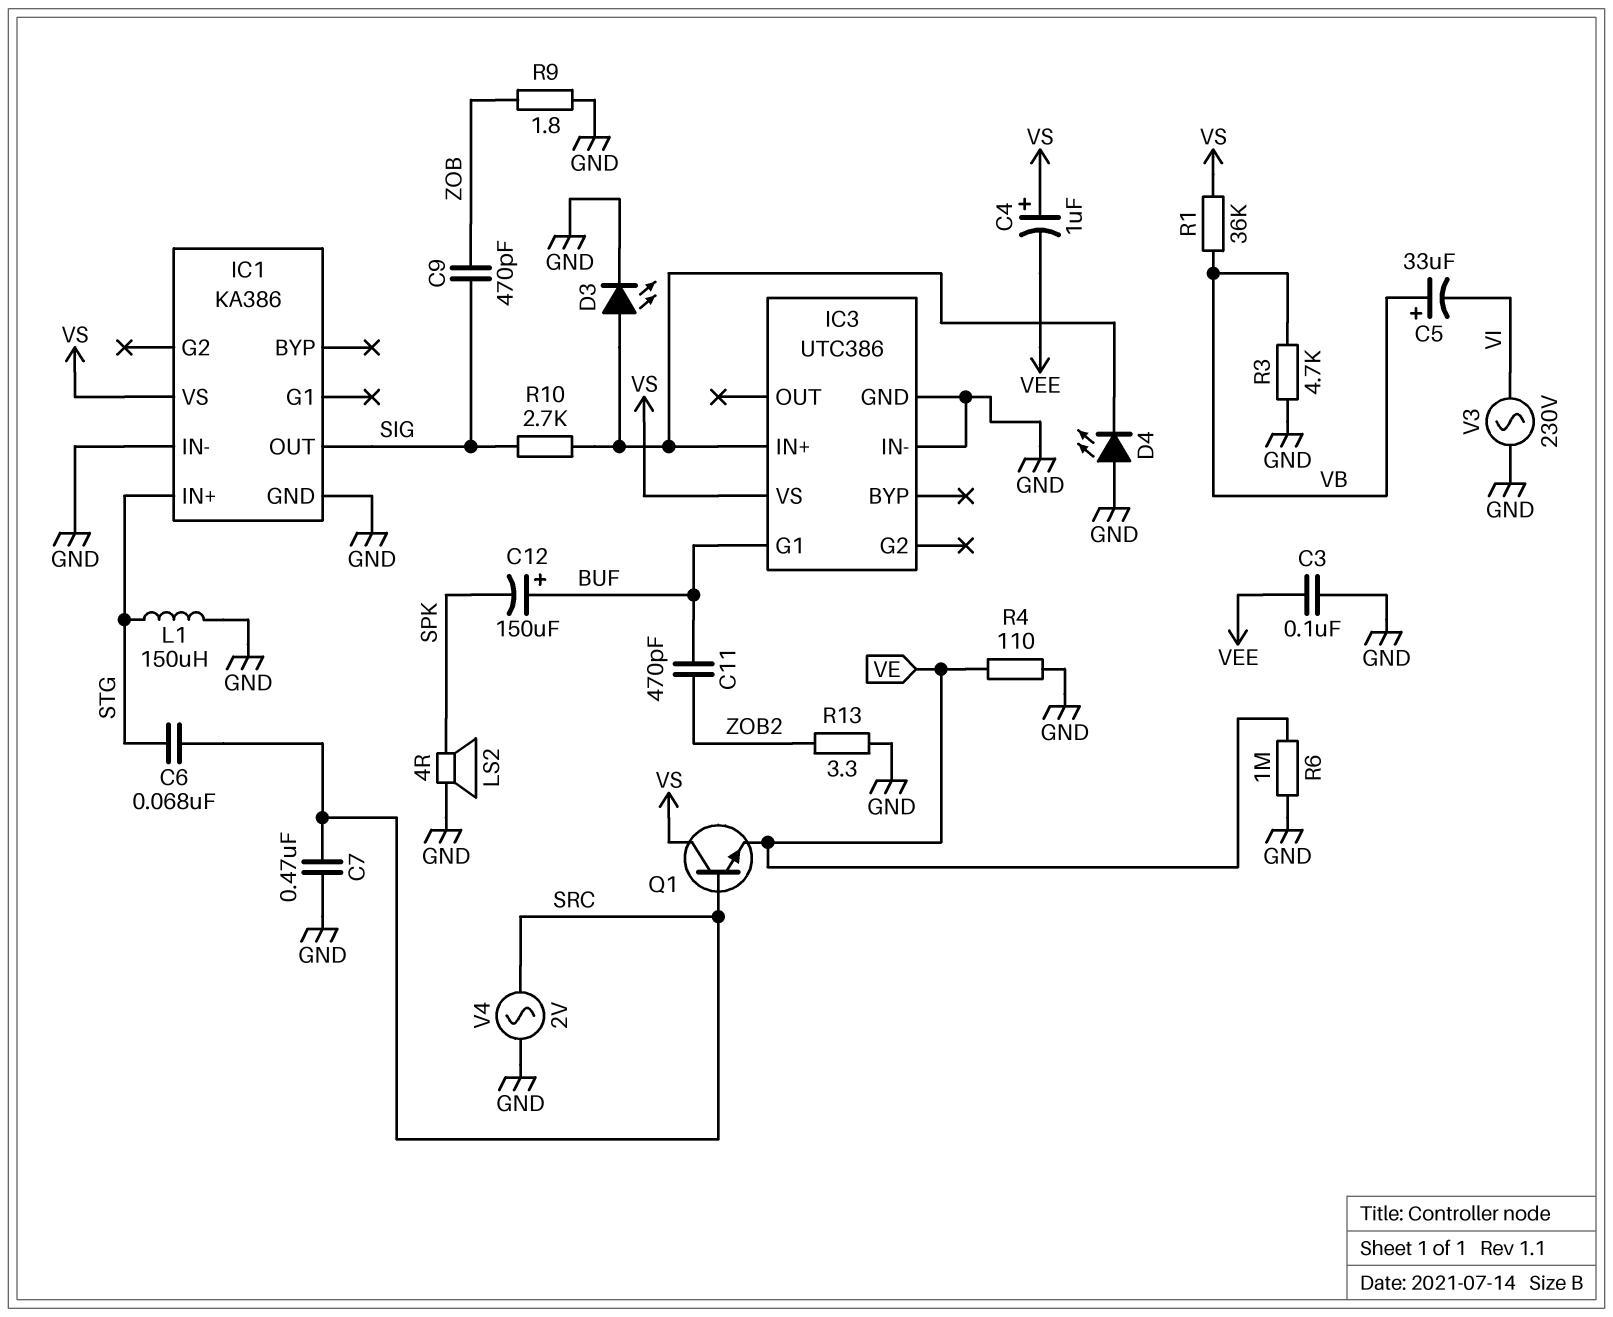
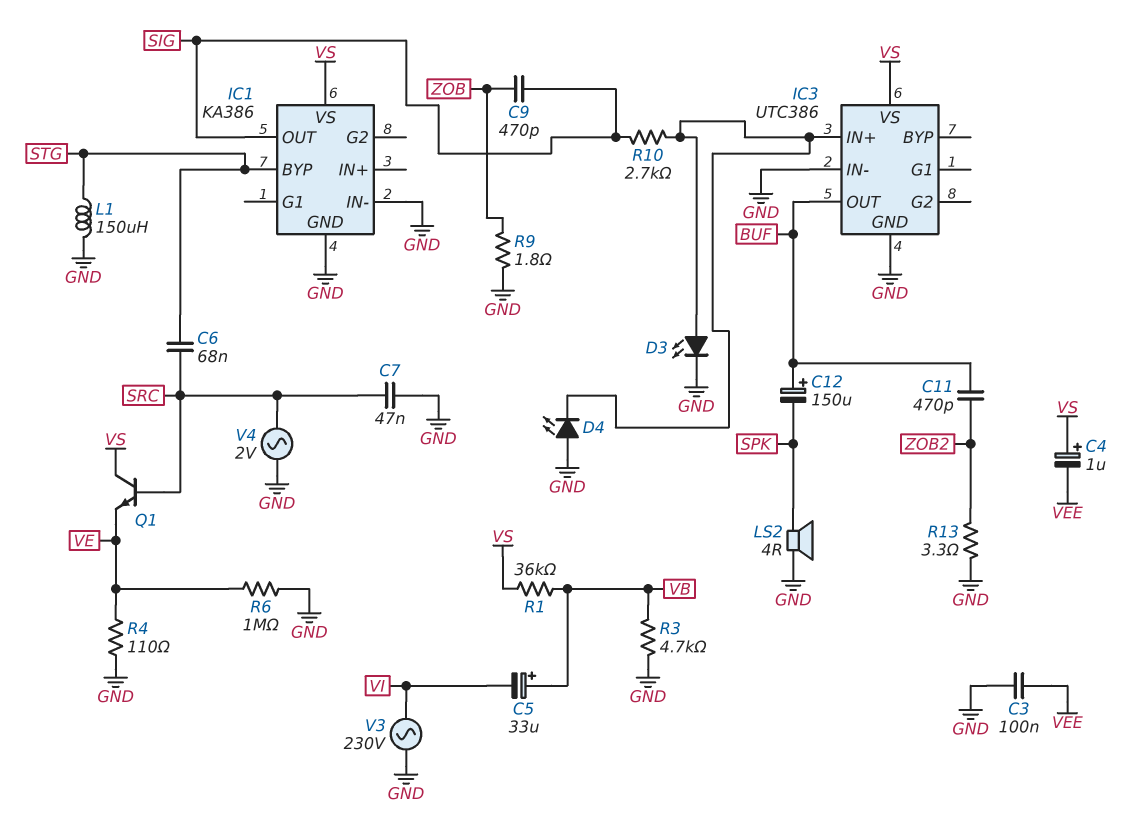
C7: 470nF (GND, SRC) -> 47nF (GND, SRC)
IC1 pin BYP: none -> STG
IC1 pin IN+: STG -> none
IC3 pin G1: BUF -> none
IC3 pin OUT: none -> BUF

